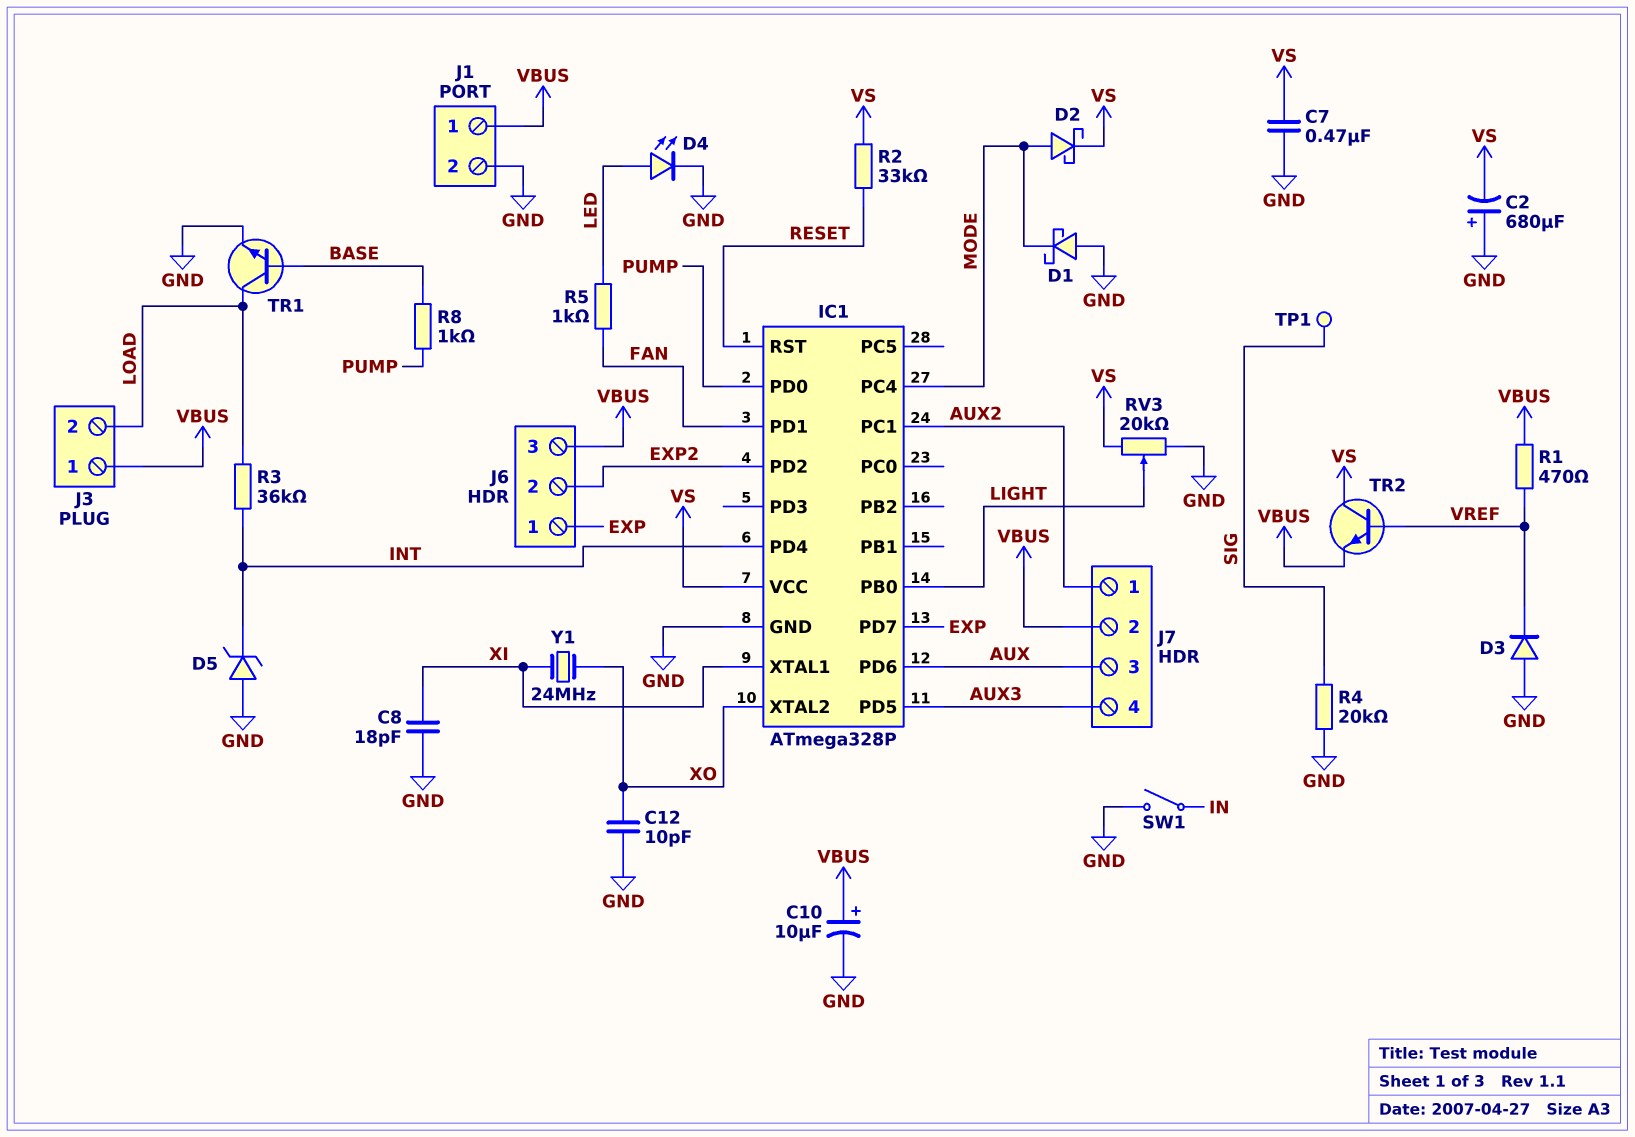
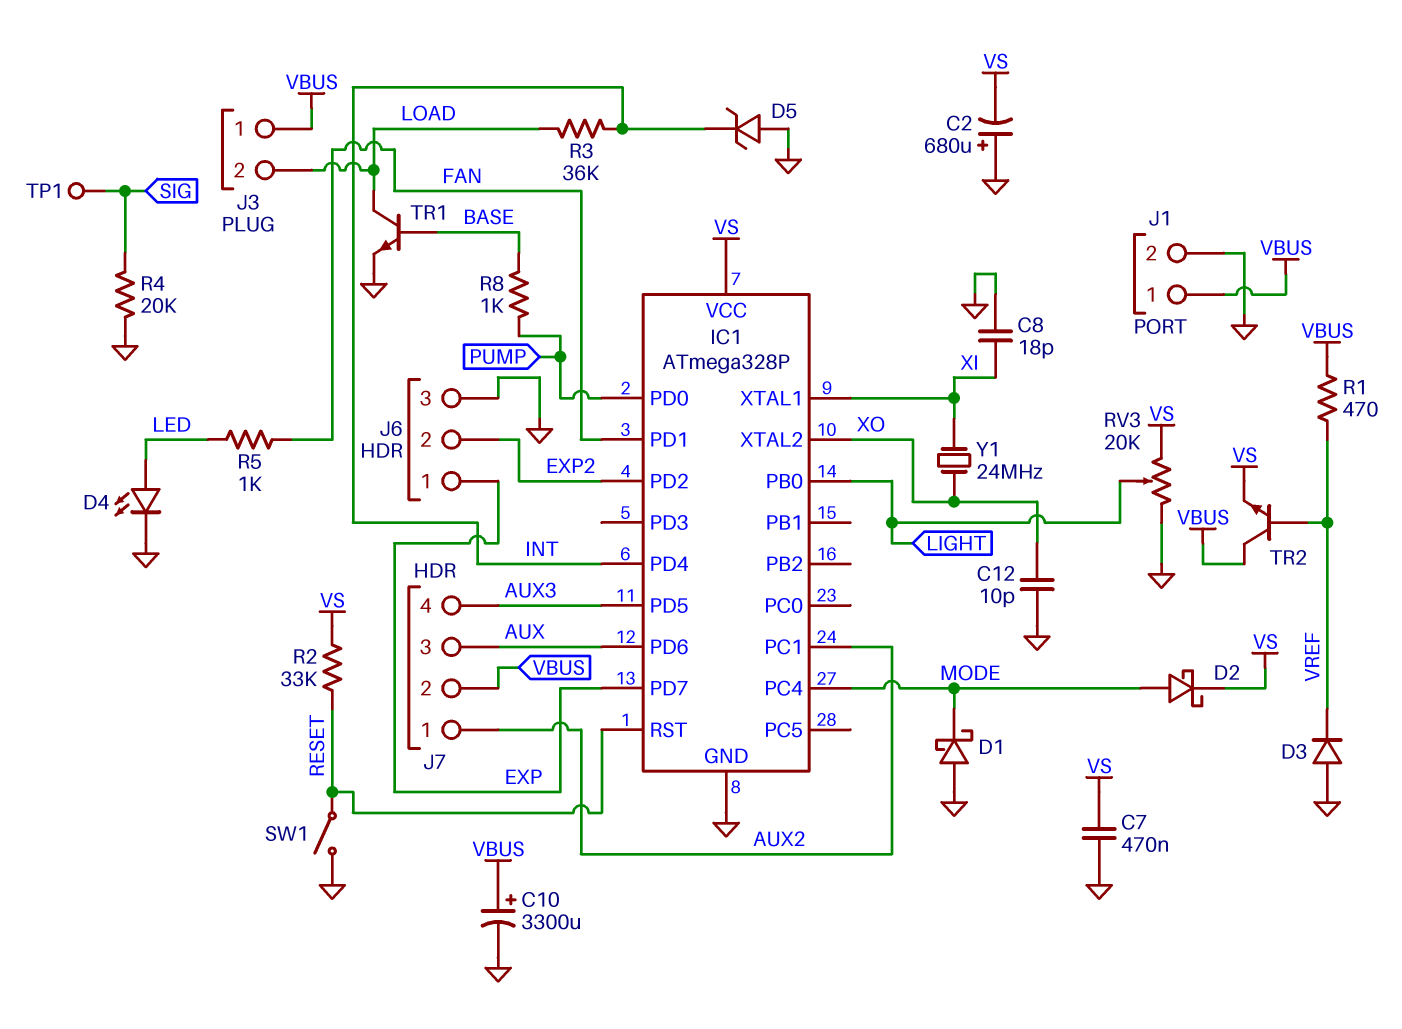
C10: 10uF (plus VBUS, minus GND) -> 3300uF (plus VBUS, minus GND)
J6 pin 3: VBUS -> GND
SW1: switch (GND, IN) -> switch (GND, RESET)
TR2: NPN (B VREF, C VS, E VBUS) -> NPN (B VREF, C VBUS, E VS)

